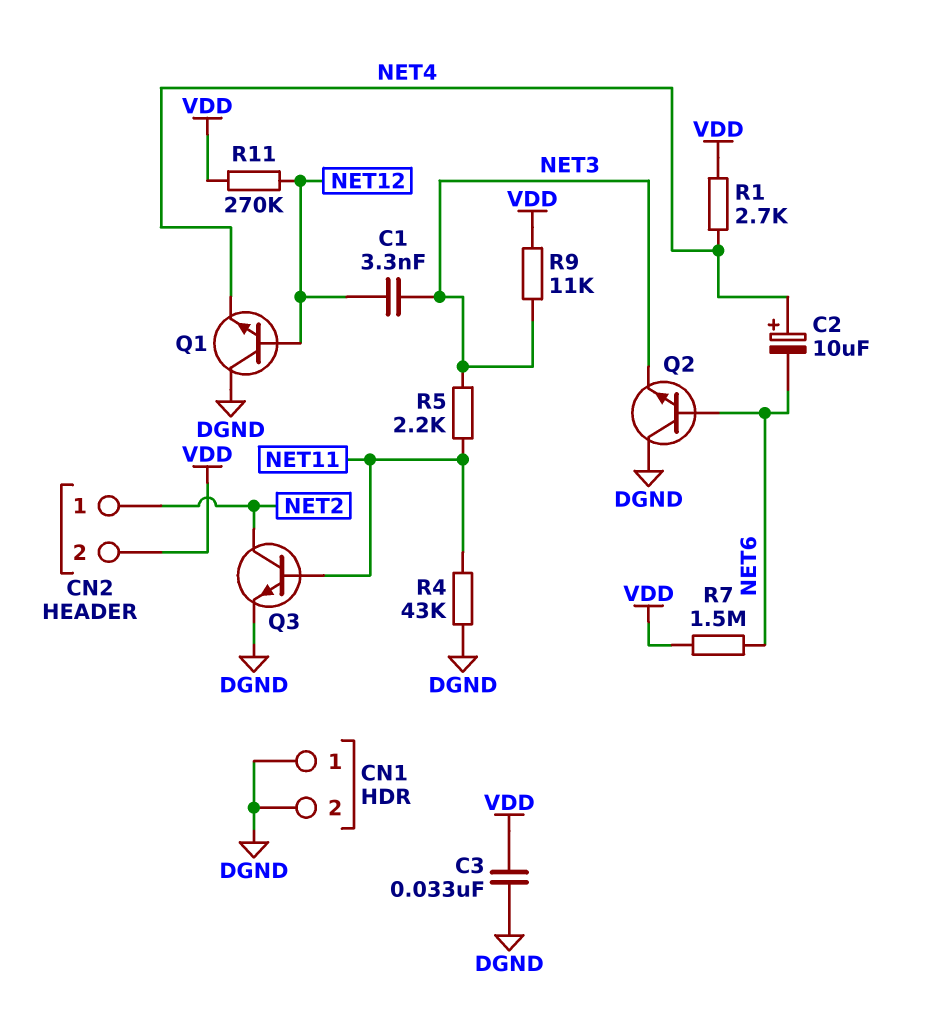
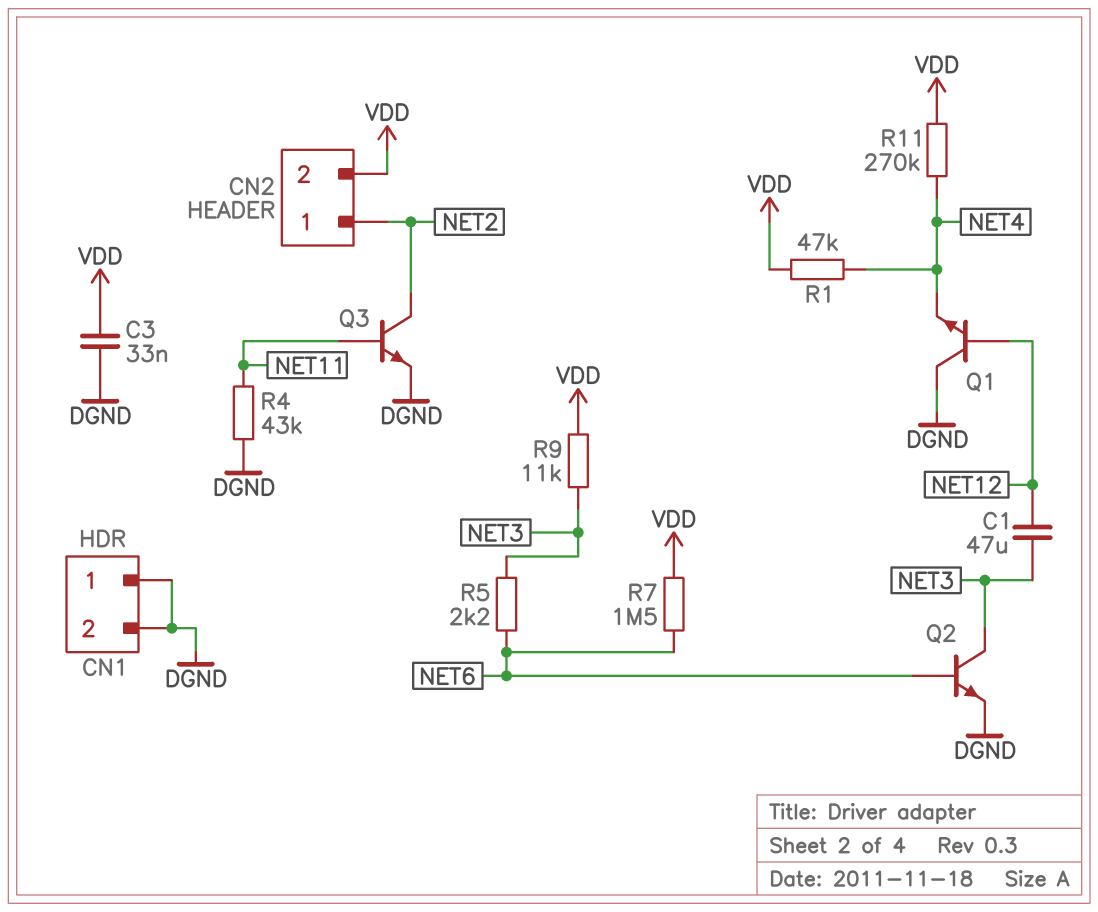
C1: 3.3nF (NET3, NET12) -> 47uF (NET3, NET12)
C2: 10uF (plus NET4, minus NET6) -> none
Q2: NPN (B NET6, C DGND, E NET3) -> NPN (B NET6, C NET3, E DGND)
R1: 2.7k (NET4, VDD) -> 47k (NET4, VDD)
R5: 2.2k (NET3, NET11) -> 2.2k (NET3, NET6)
R11: 270k (NET12, VDD) -> 270k (NET4, VDD)

